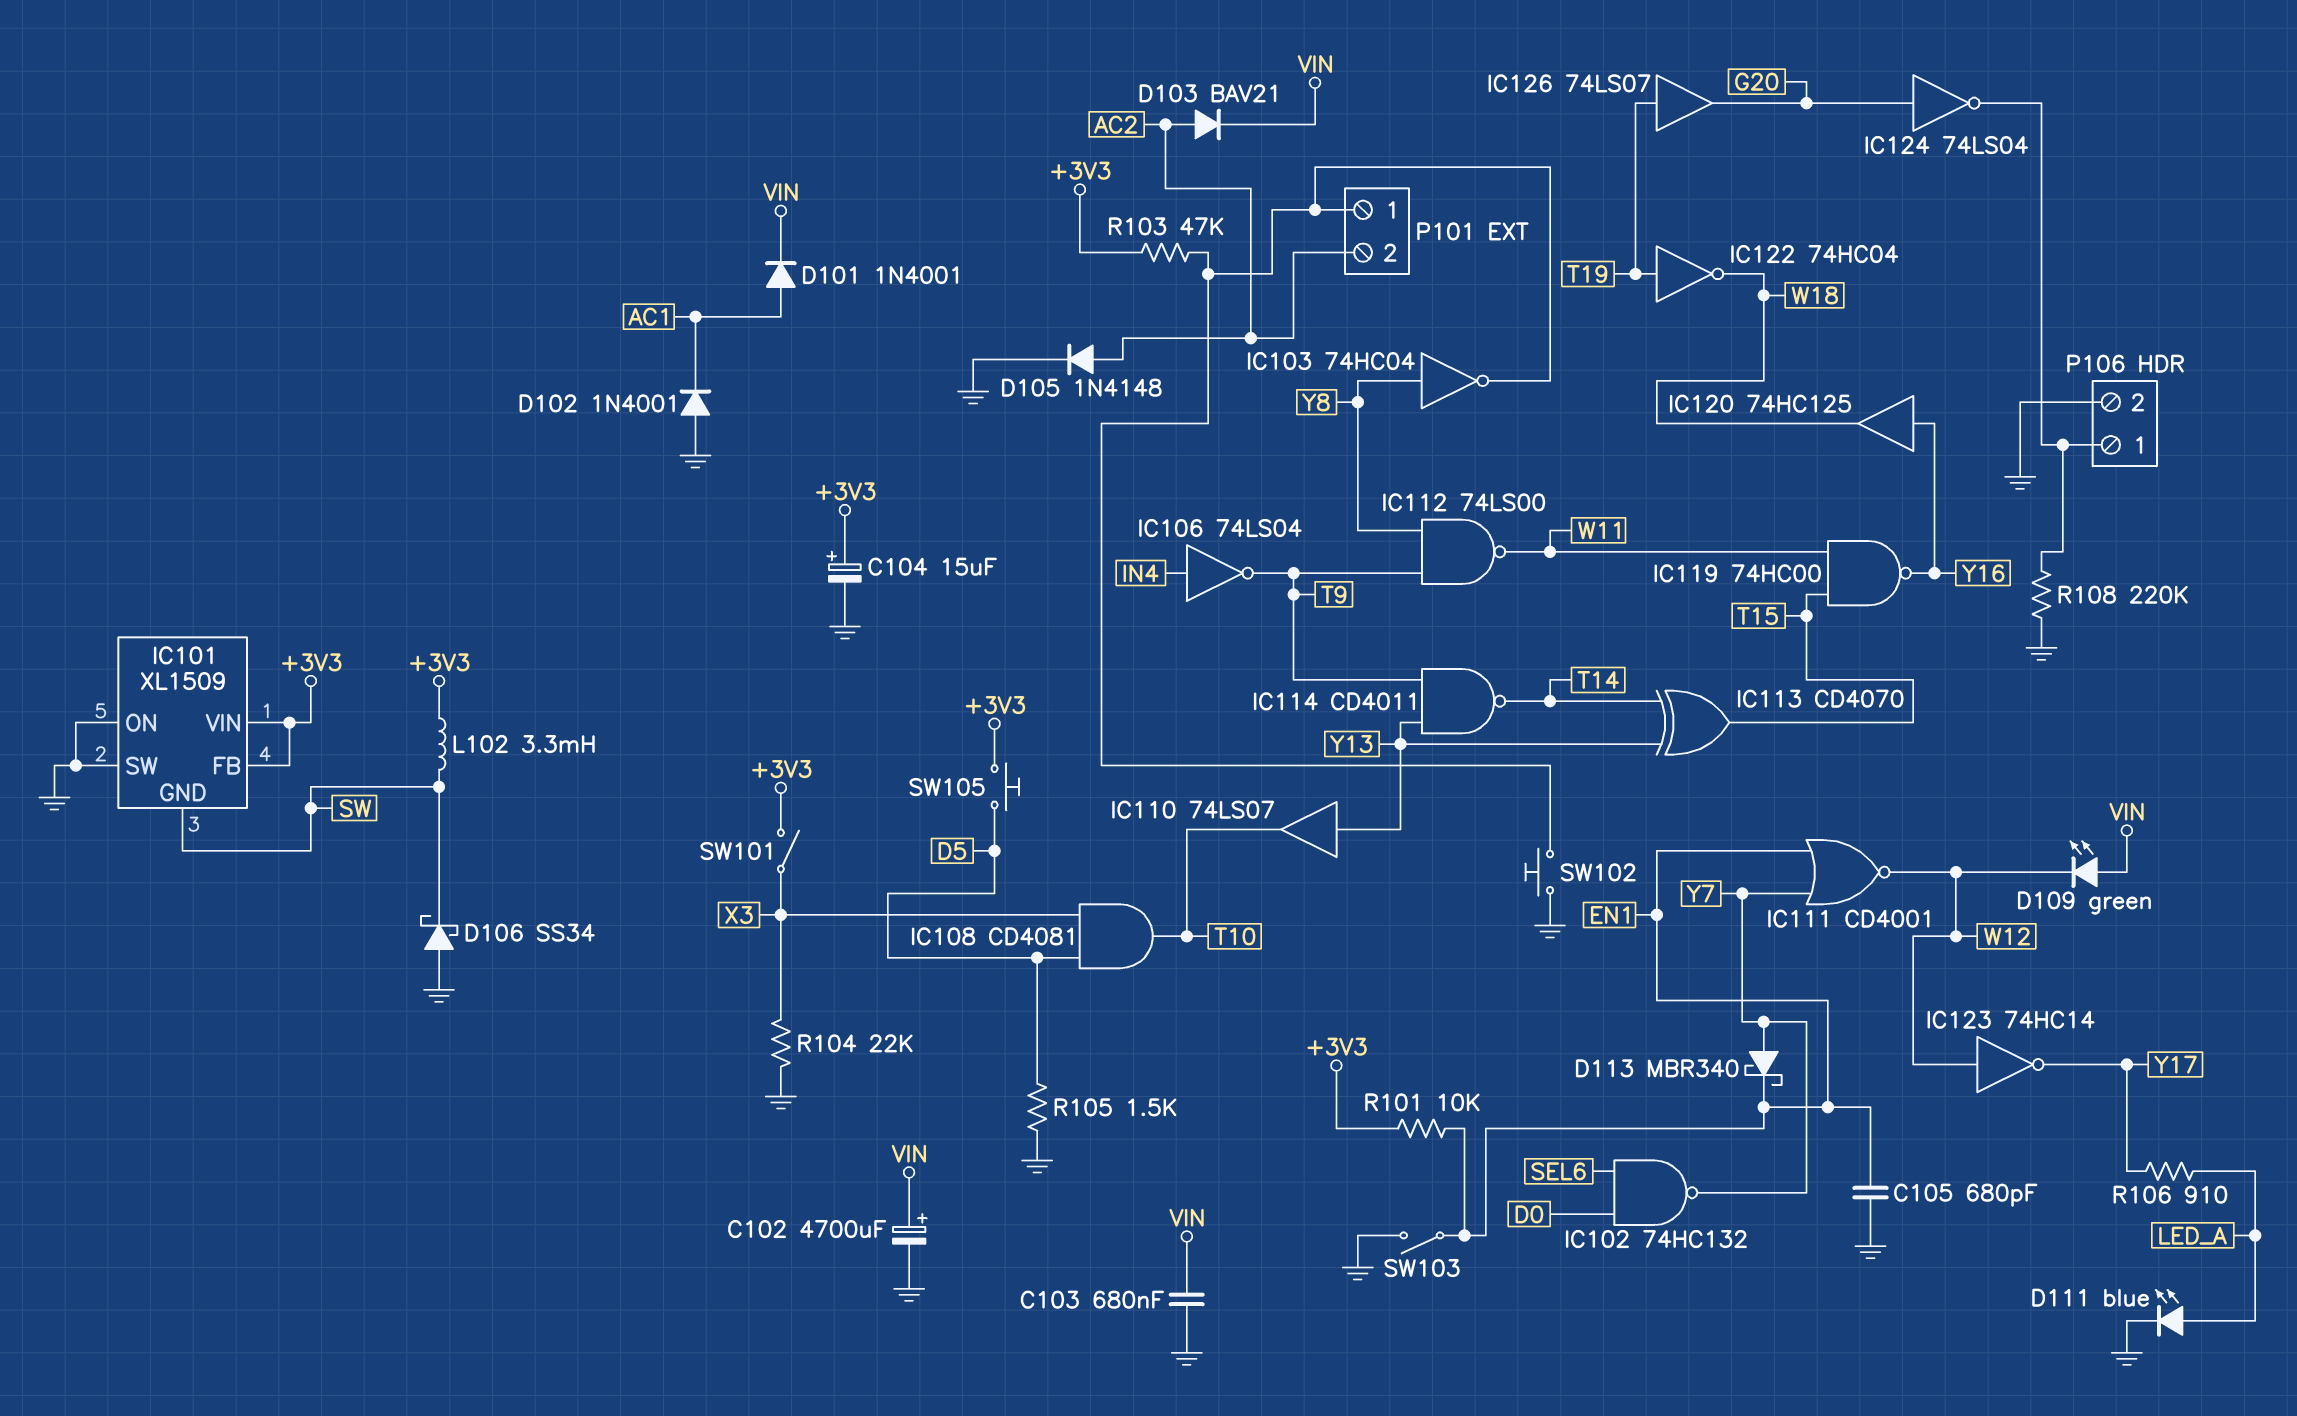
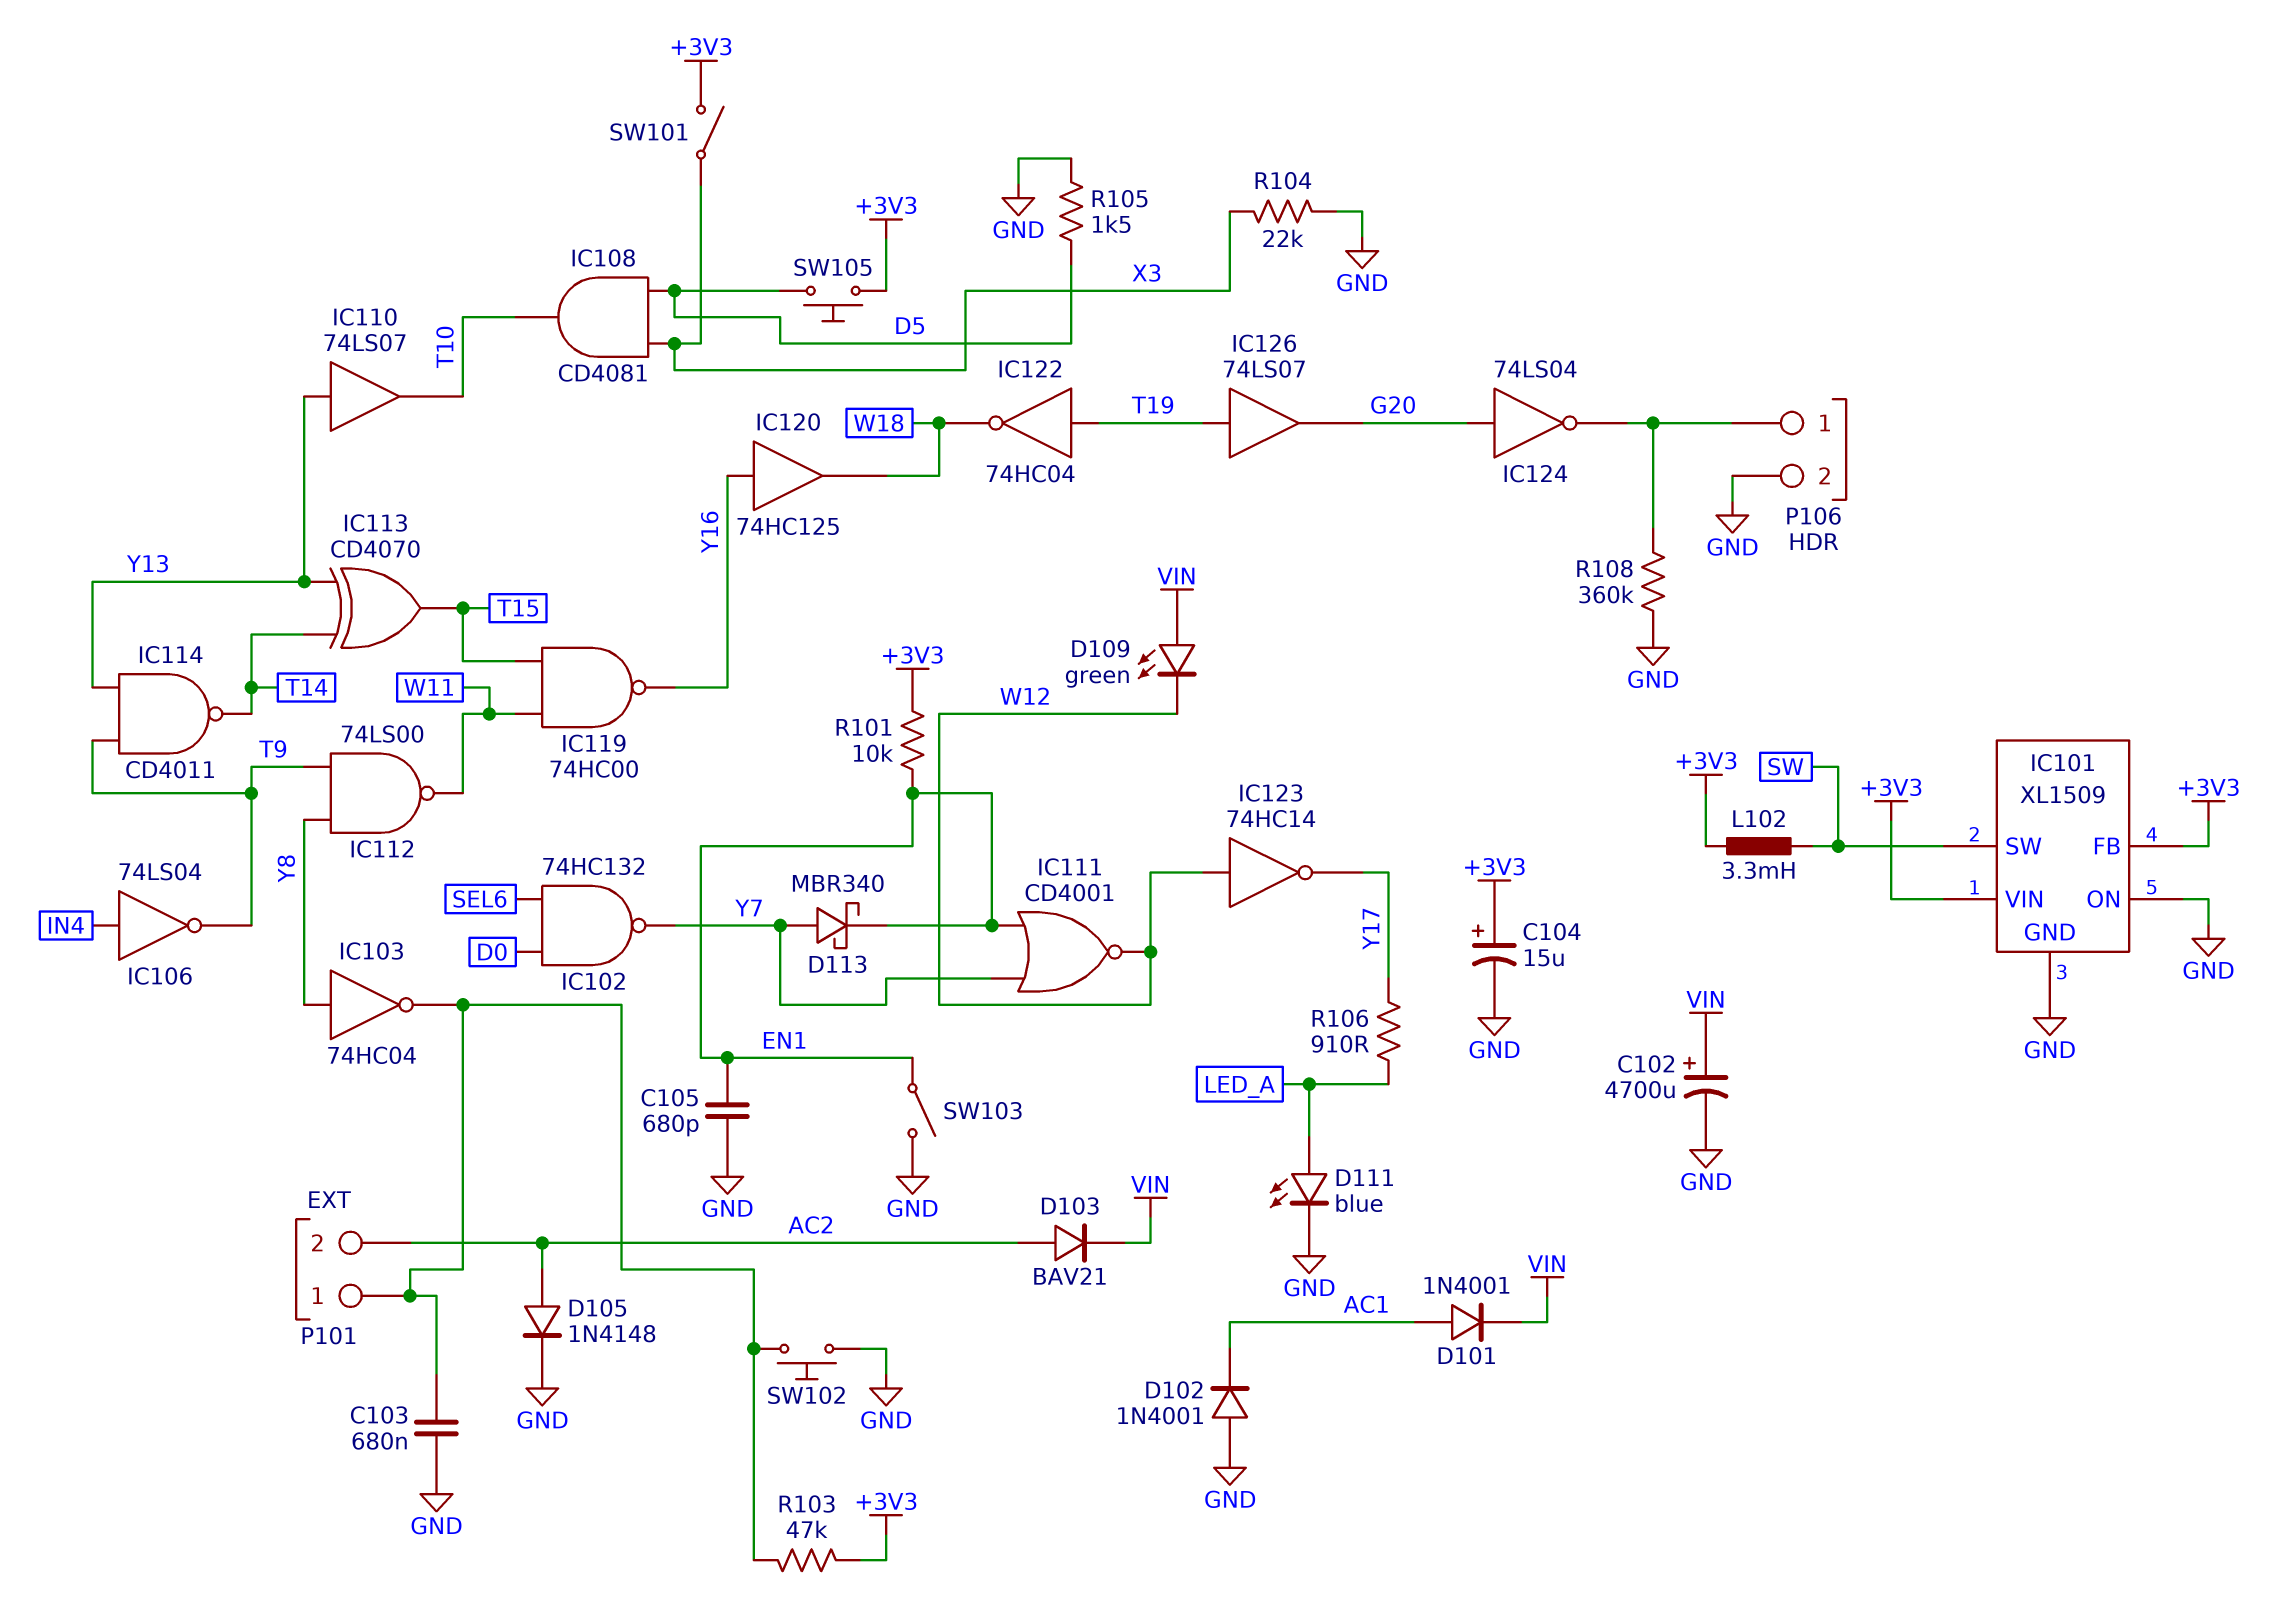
C103: 680nF (GND, VIN) -> 680nF (GND, P101/1)
D106: schottky SS34 (A GND, K SW) -> none
IC101 pin GND: SW -> GND
IC101 pin SW: GND -> SW
R108: 220k (GND, P106/1) -> 360k (GND, P106/1)

